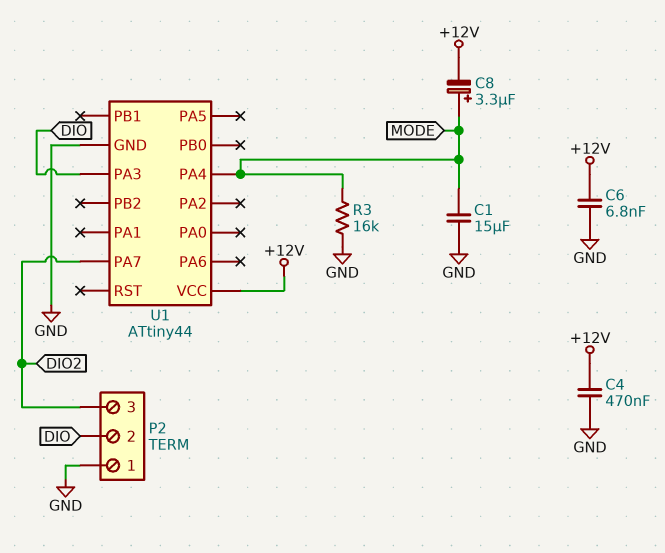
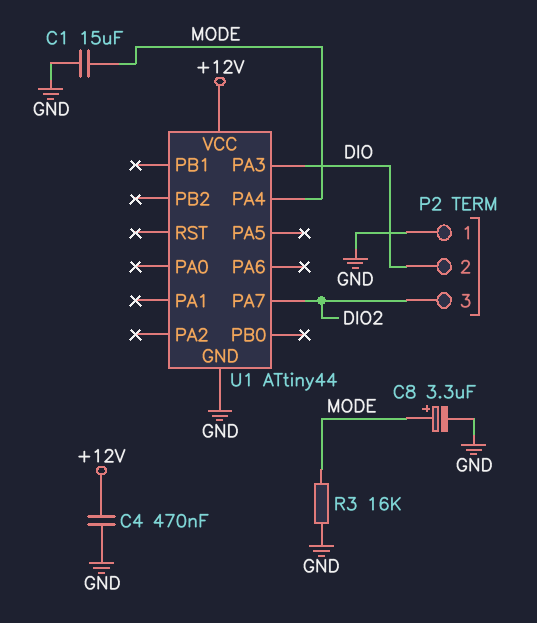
C6: 6.8nF (+12V, GND) -> none
C8: 3.3uF (plus MODE, minus +12V) -> 3.3uF (plus MODE, minus GND)

